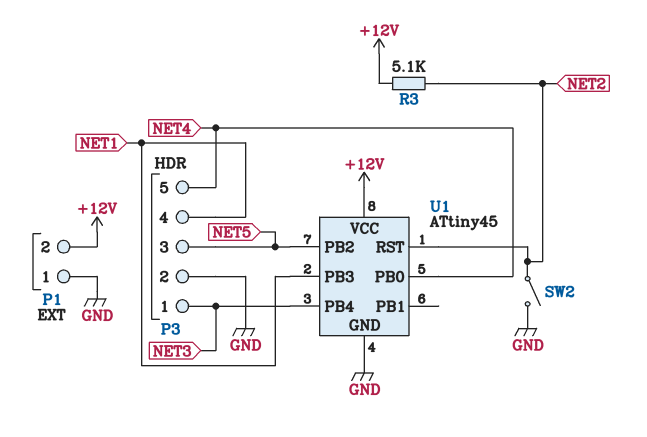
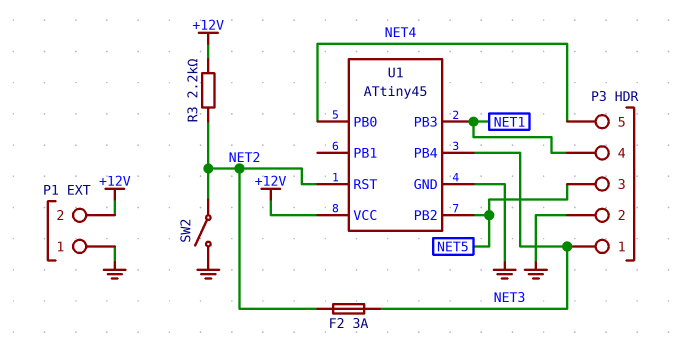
F2: none -> 3A (NET2, NET3)
R3: 5.1k (+12V, NET2) -> 2.2k (+12V, NET2)

